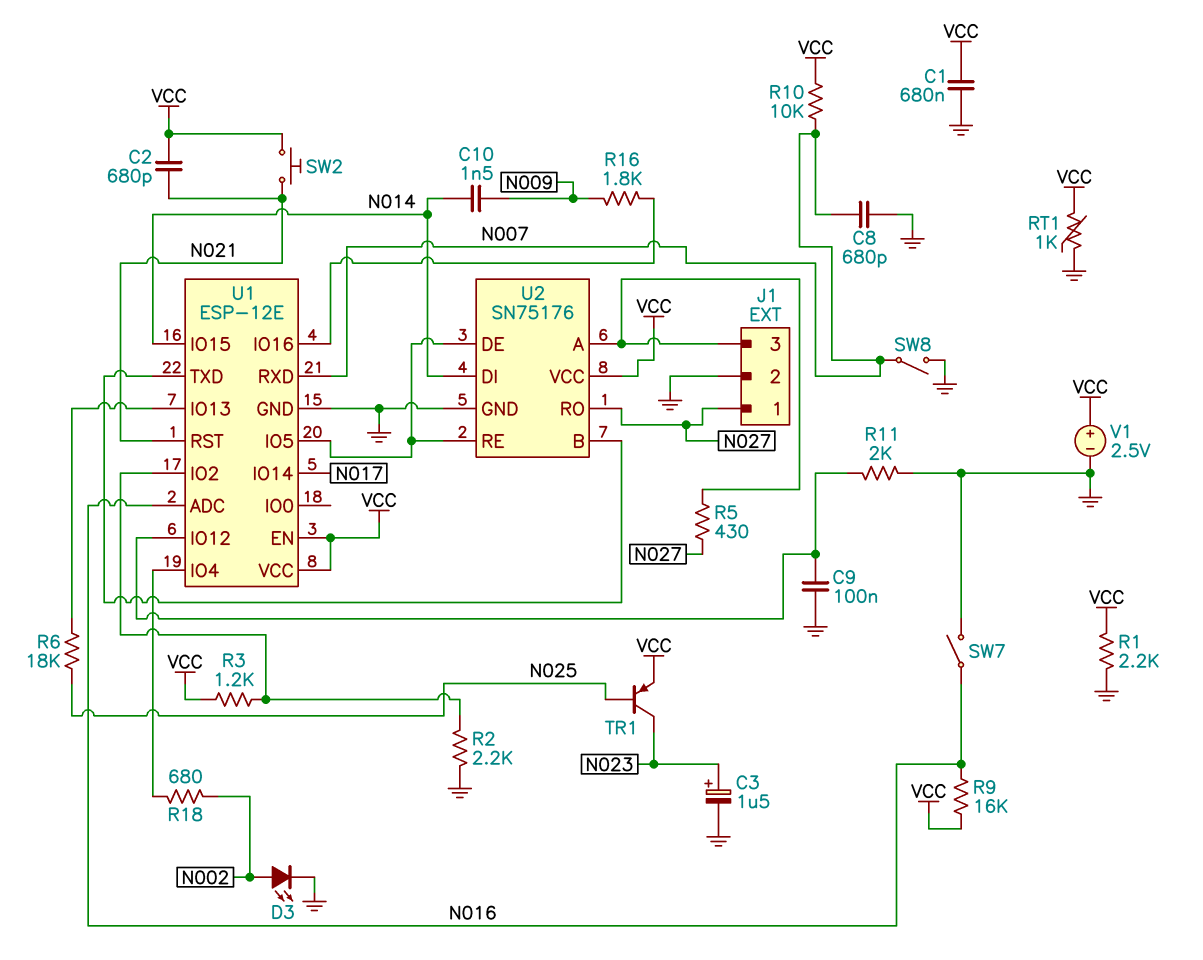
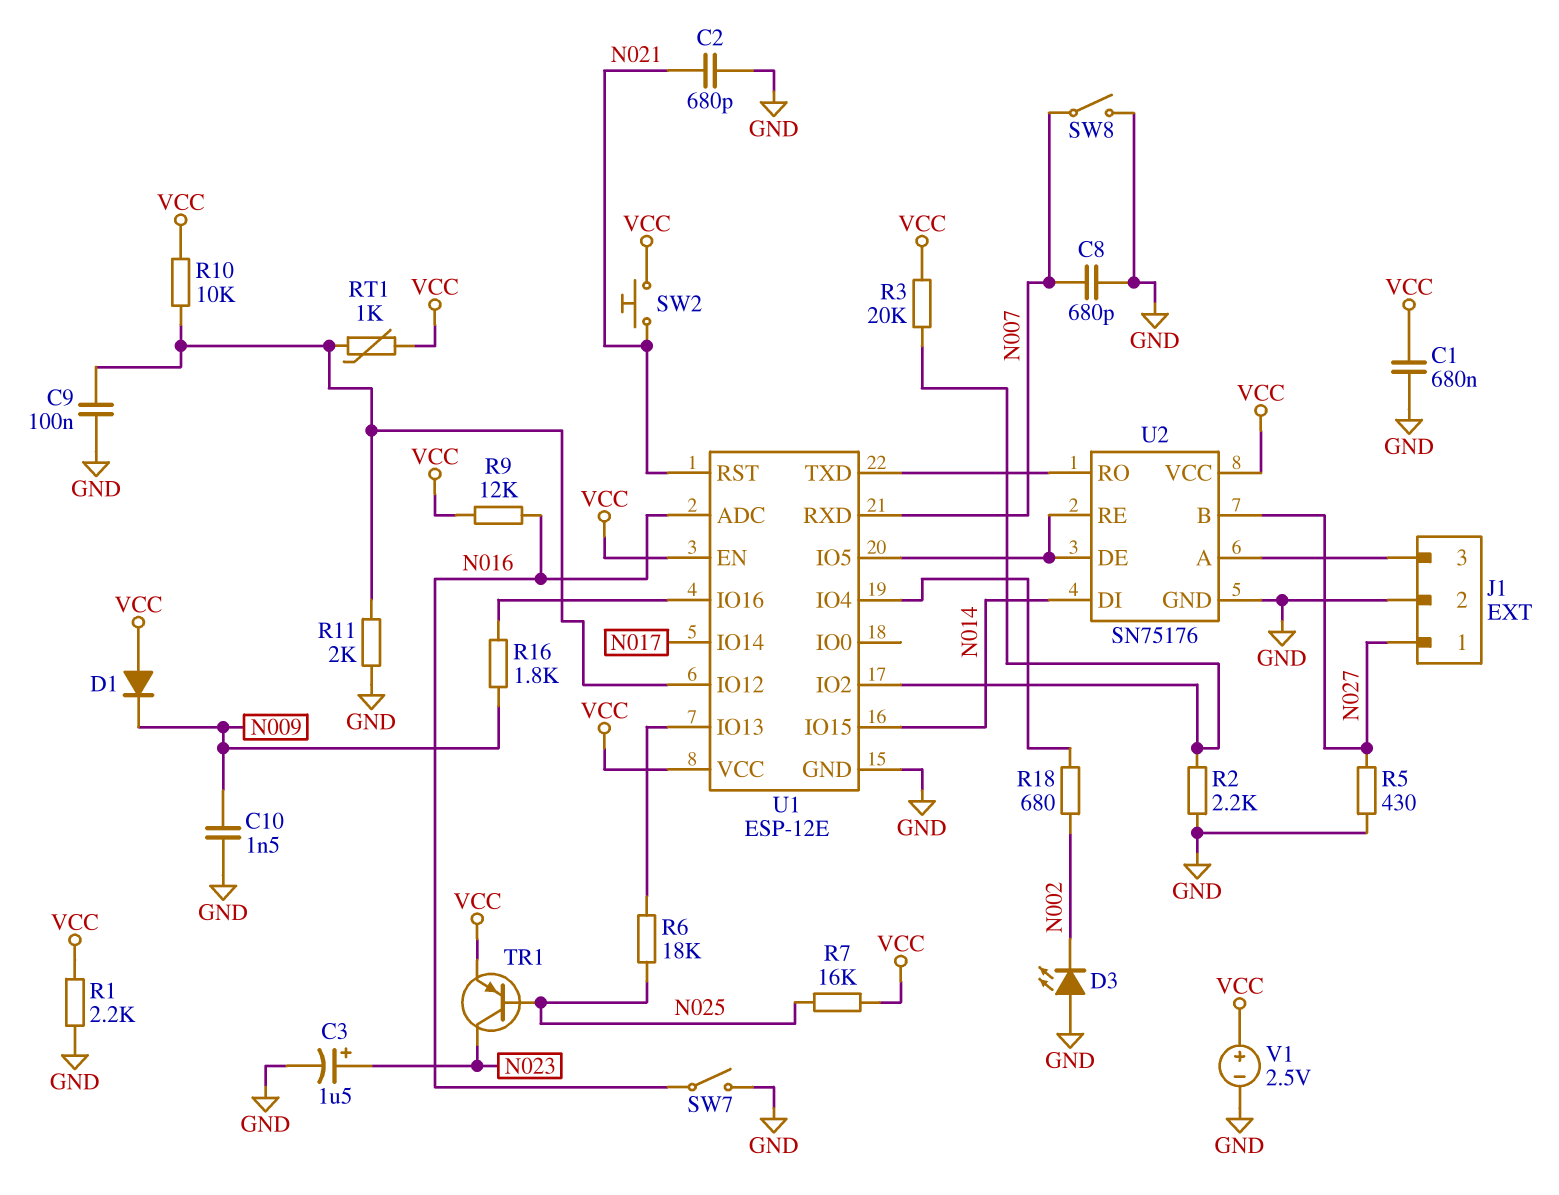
C2: 680pF (N021, VCC) -> 680pF (GND, N021)
C10: 1.5nF (N009, N014) -> 1.5nF (GND, N009)
D1: none -> diode (A VCC, K N009)
D3: LED (A N002, K GND) -> LED (A GND, K N002)
R3: 1.2k (U1/IO2, VCC) -> 20k (U1/IO2, VCC)
R5: 430 (J1/3, N027) -> 430 (GND, N027)
R7: none -> 16k (N025, VCC)
R9: 16k (N016, VCC) -> 12k (N016, VCC)
R10: 10k (N007, VCC) -> 10k (U1/IO12, VCC)
RT1: 1k (GND, VCC) -> 1k (U1/IO12, VCC)
U2 pin B: U1/TXD -> N027
U2 pin RO: N027 -> U1/TXD

